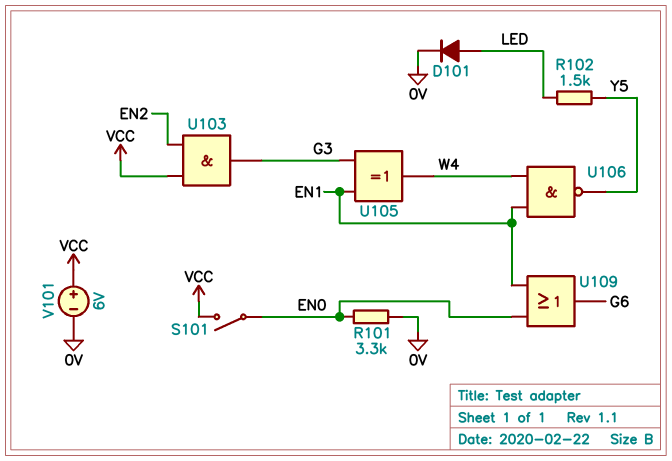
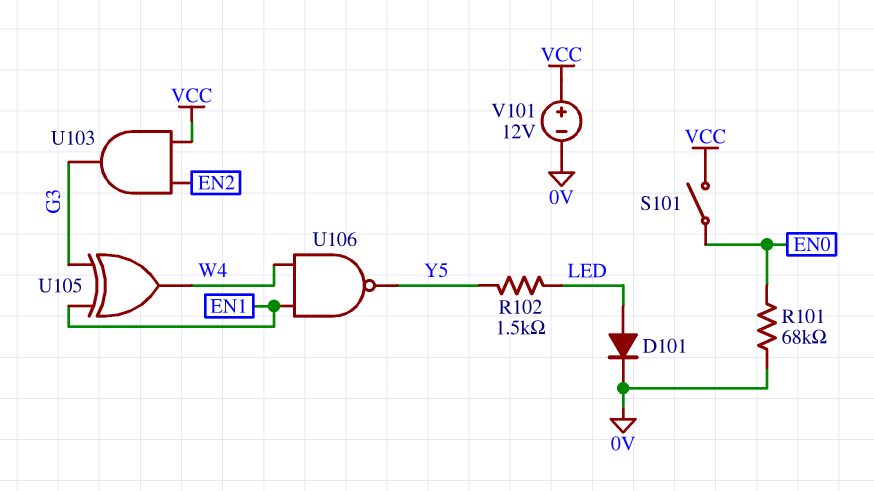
R101: 3.3k (0V, EN0) -> 68k (0V, EN0)
U109: OR (in EN0, in EN1, out G6) -> none
V101: 6V (plus VCC, minus 0V) -> 12V (plus VCC, minus 0V)

